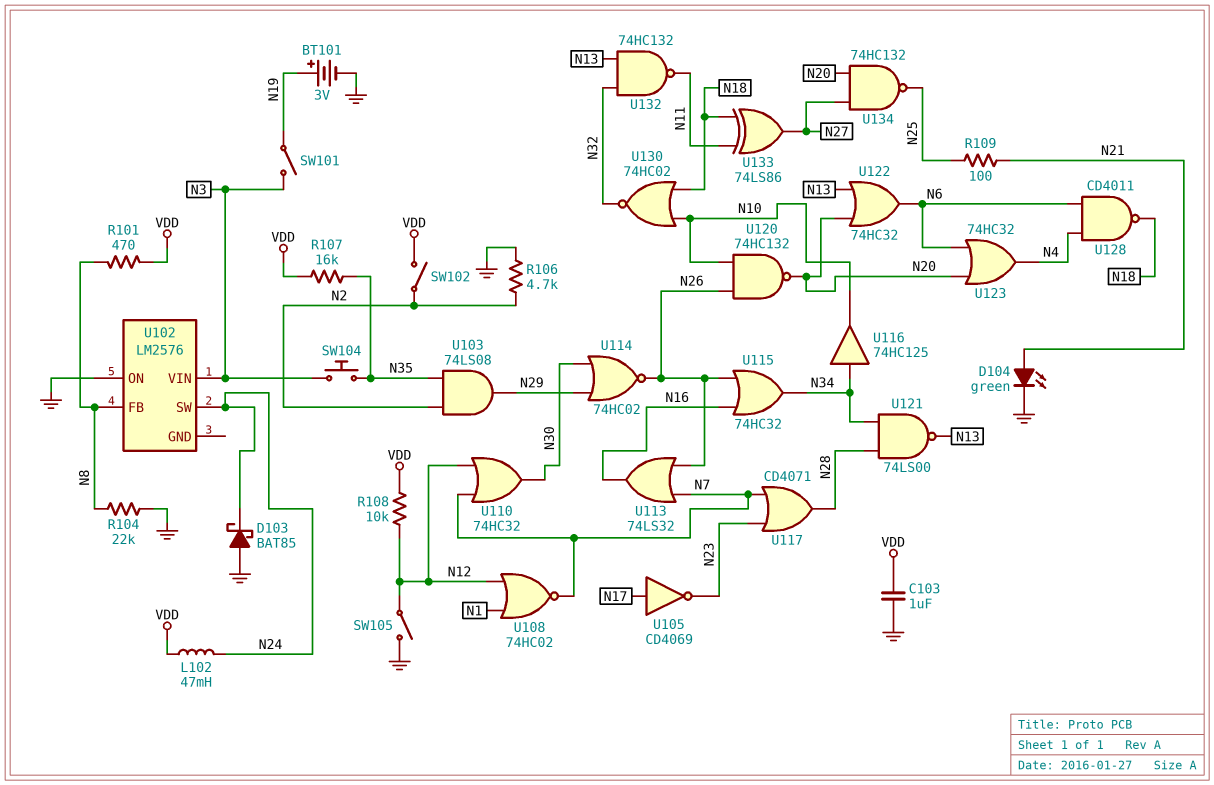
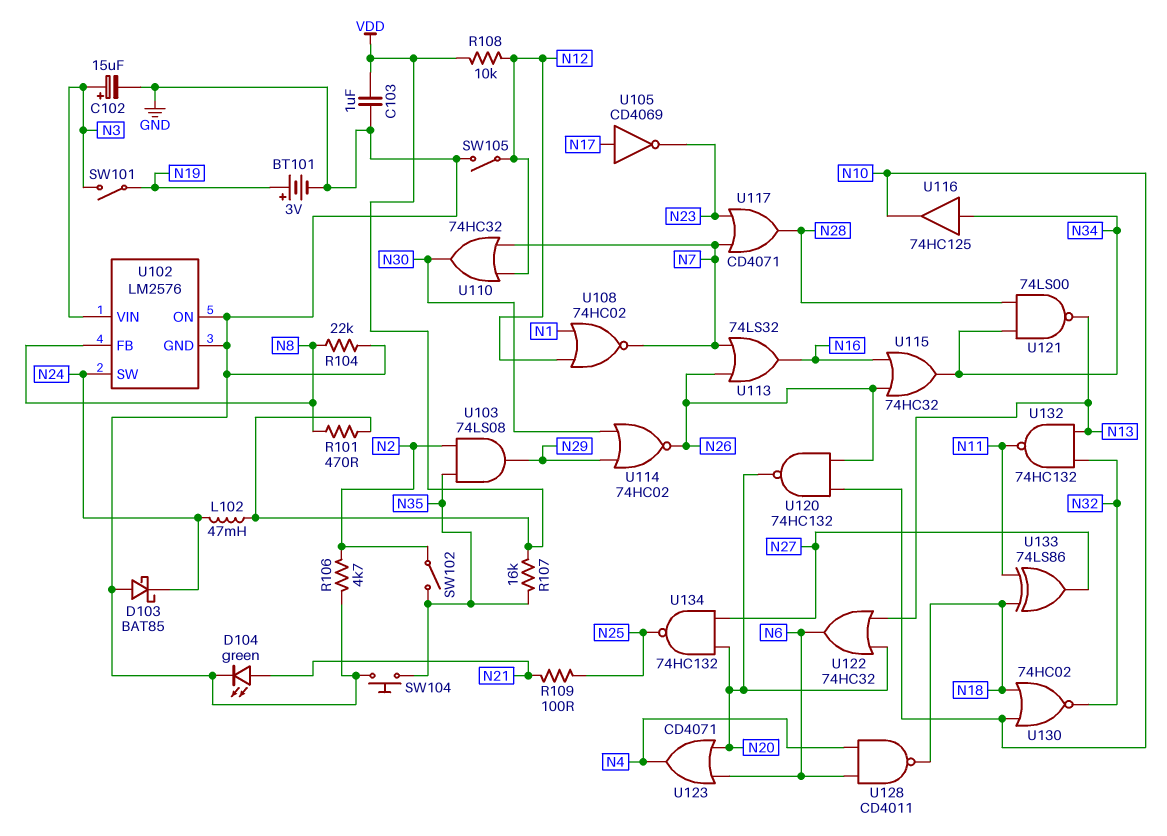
C102: none -> 15uF (plus N3, minus GND)
SW102: switch (N2, VDD) -> switch (N2, N35)
SW104: button (N3, N35) -> button (GND, N35)
U102 pin GND: none -> GND
U123: OR 74HC32 (in N6, in N20, out N4) -> OR CD4071 (in N6, in N20, out N4)

